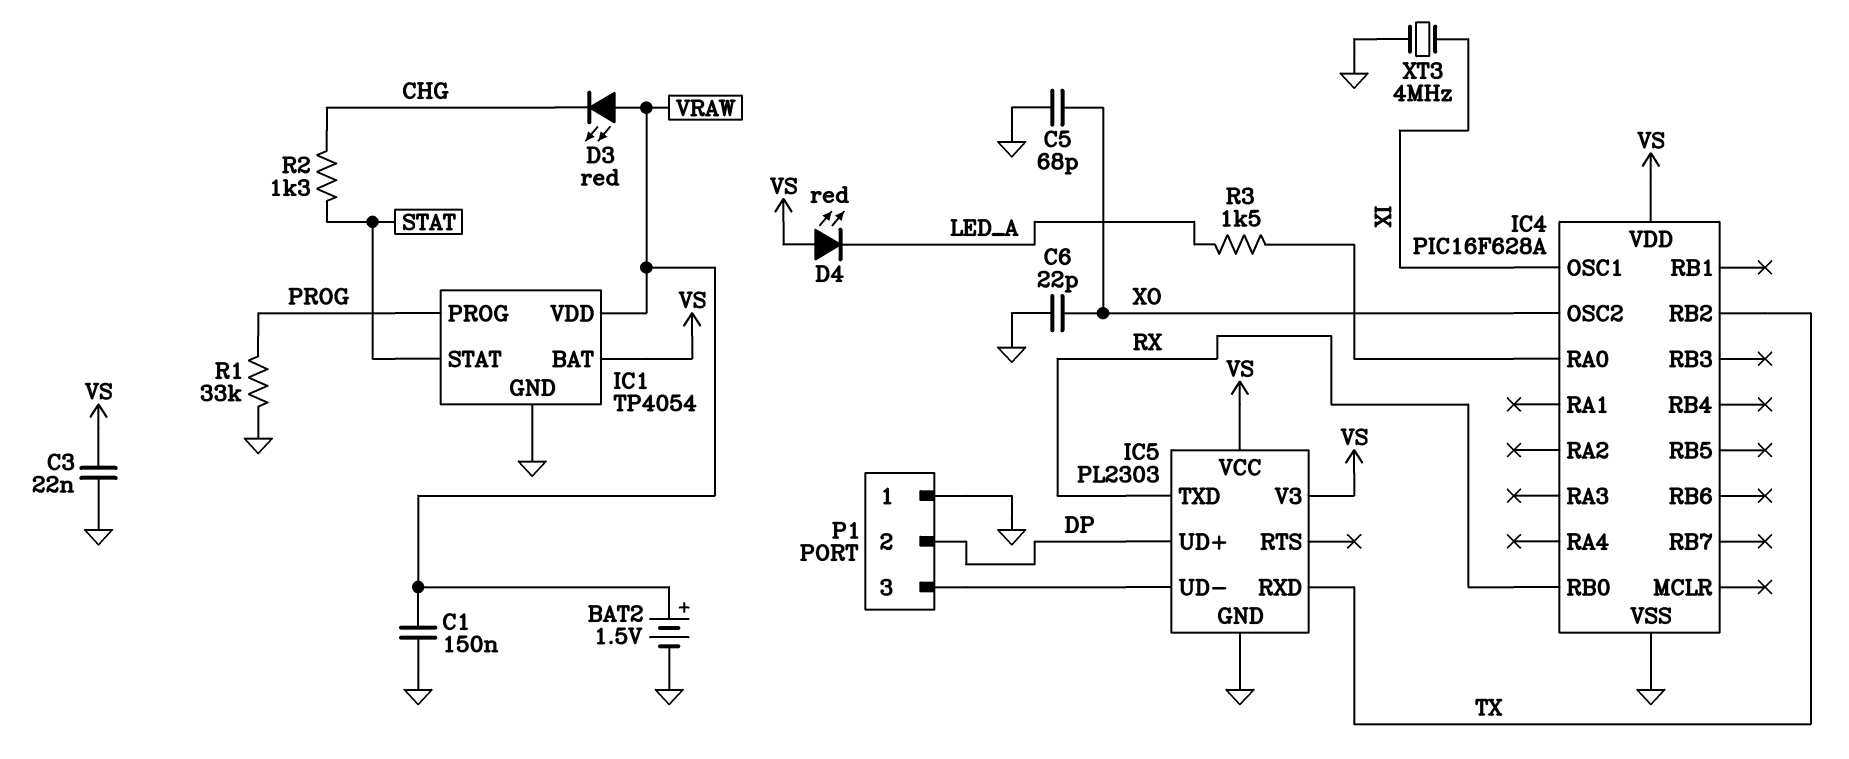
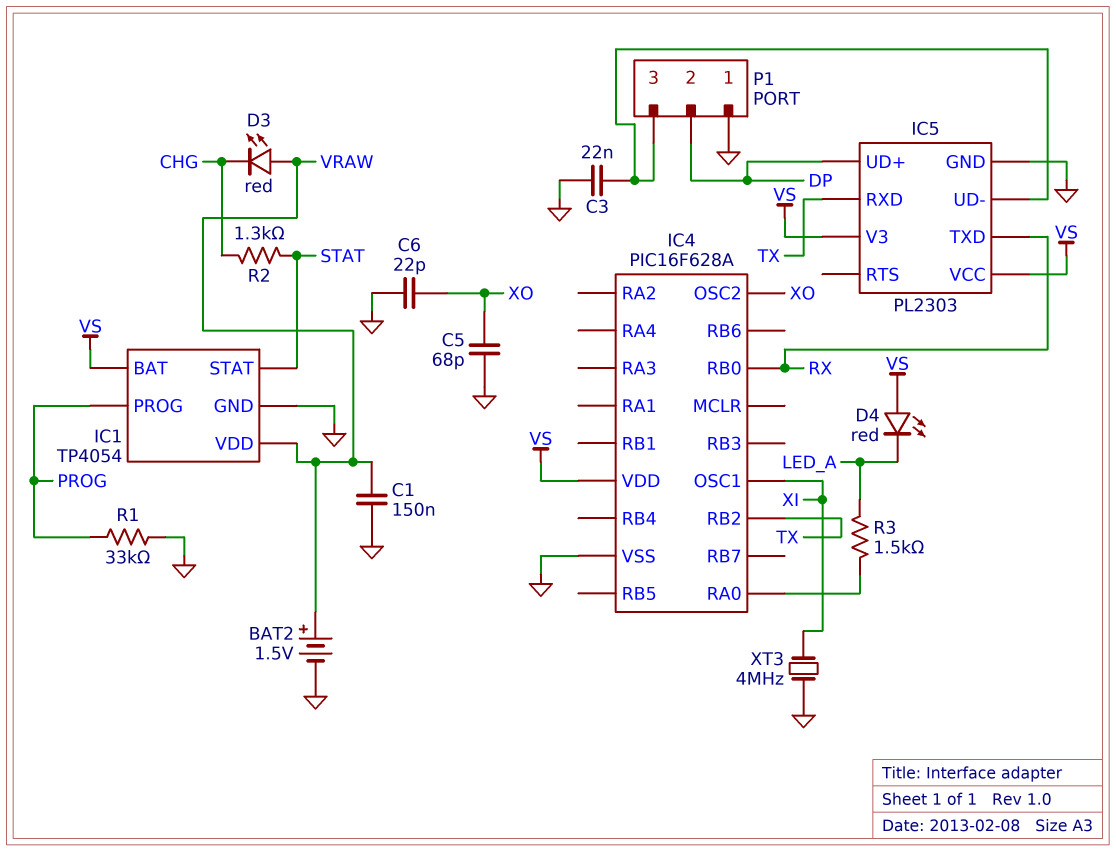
C3: 22nF (GND, VS) -> 22nF (GND, IC5/UD-)

